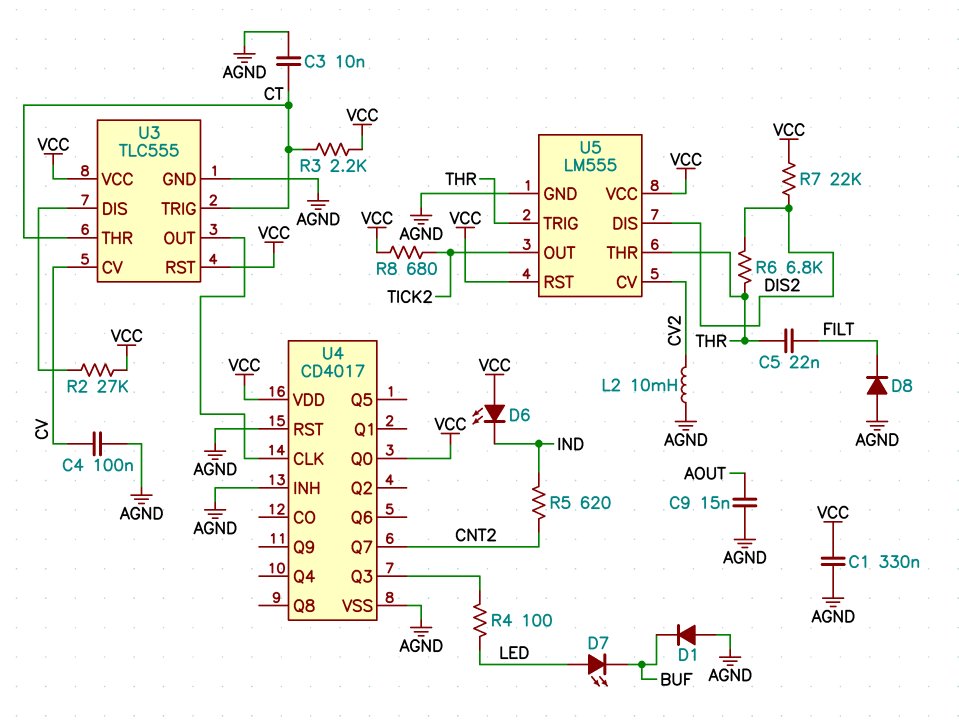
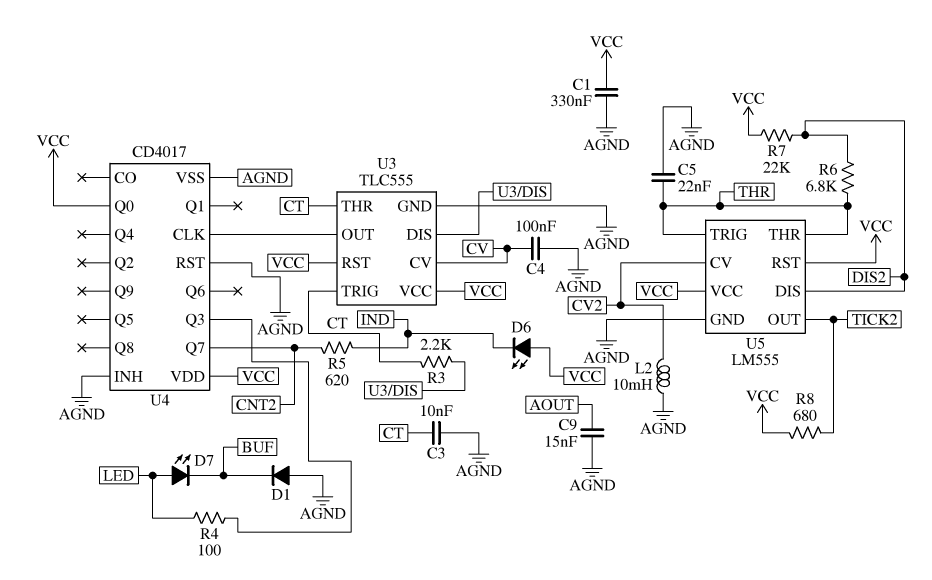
C5: 22nF (FILT, THR) -> 22nF (AGND, THR)
D8: diode (A AGND, K FILT) -> none
R2: 27k (U3/DIS, VCC) -> none
R3: 2.2k (CT, VCC) -> 2.2k (CT, U3/DIS)

